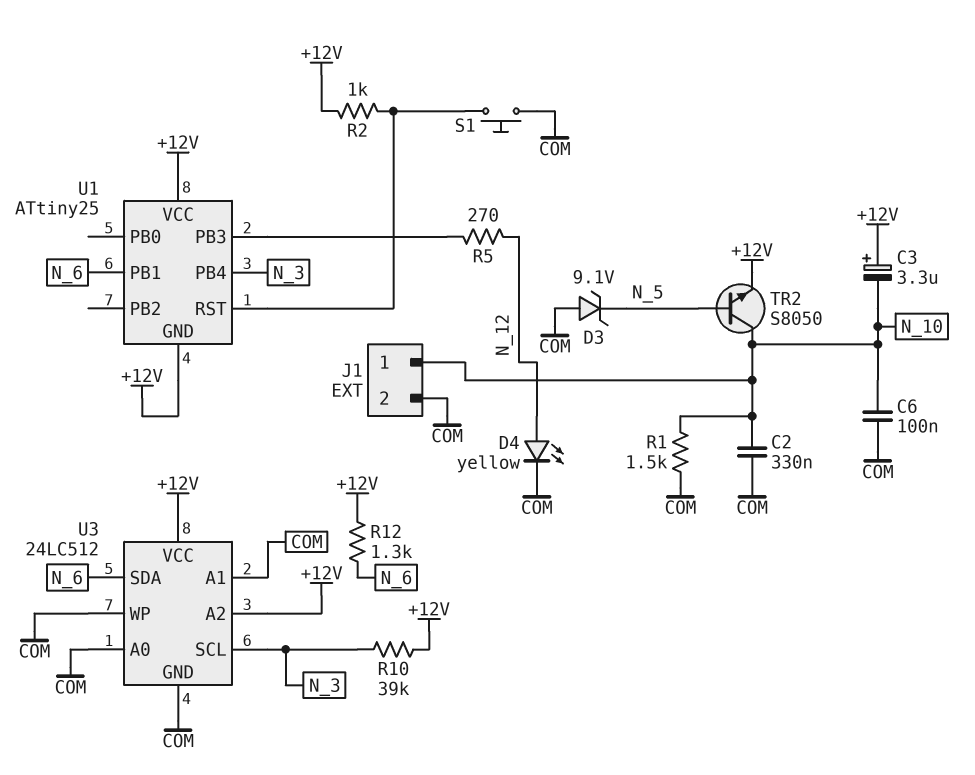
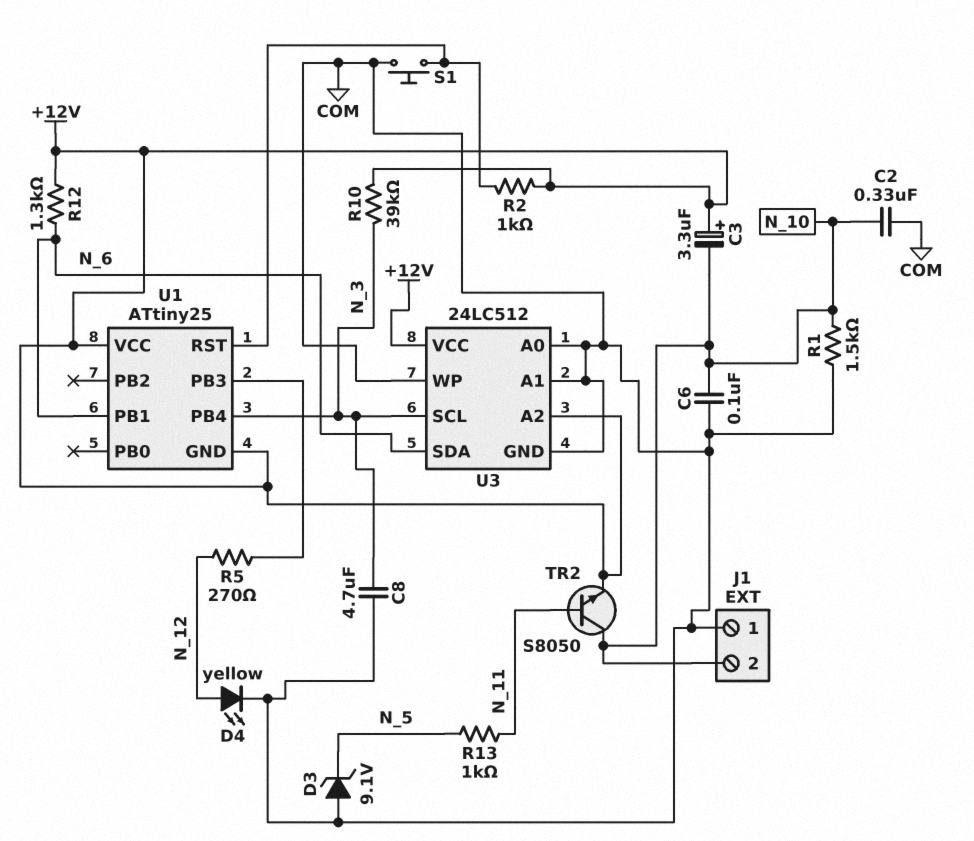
C8: none -> 4.7uF (COM, N_3)
J1 pin 1: N_10 -> COM
J1 pin 2: COM -> N_10
R13: none -> 1k (N_5, N_11)
TR2: NPN S8050 (B N_5, C N_10, E +12V) -> NPN S8050 (B N_11, C N_10, E +12V)

